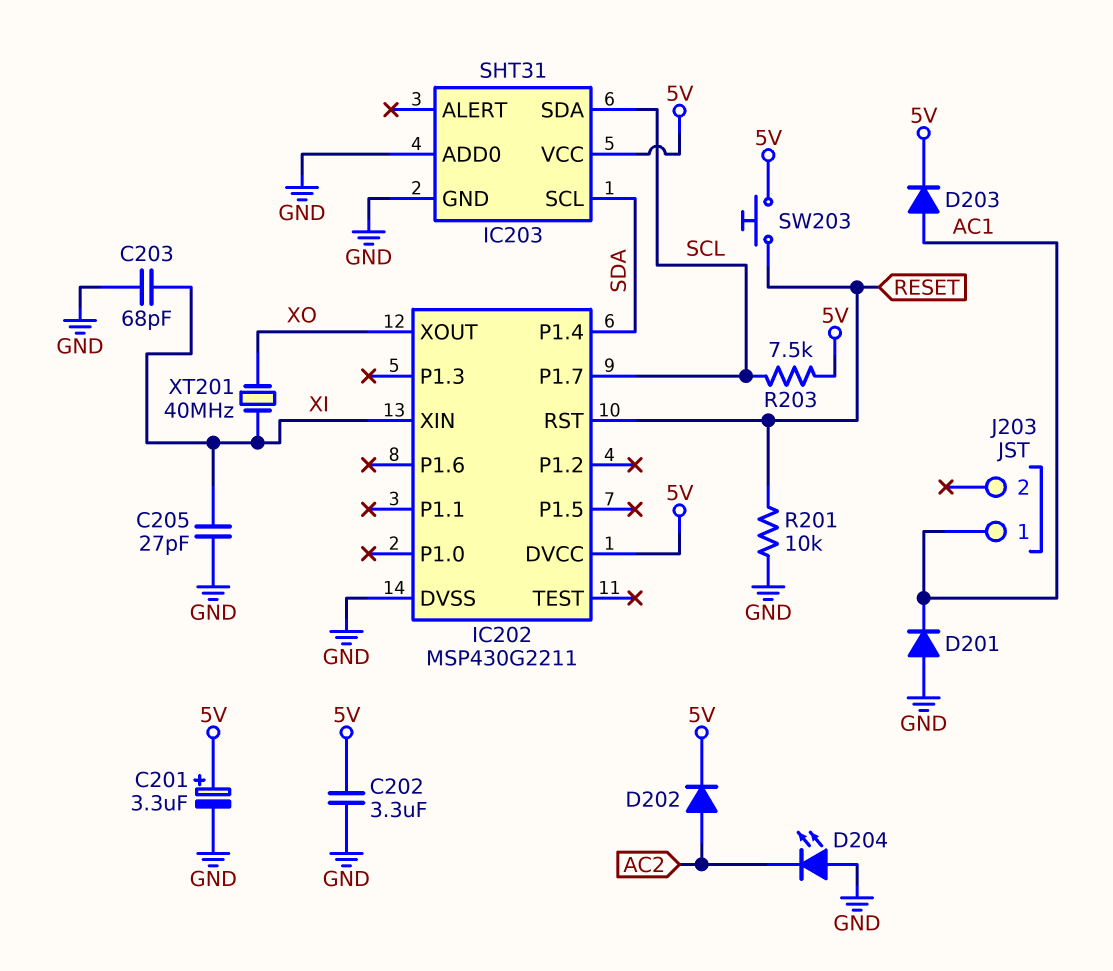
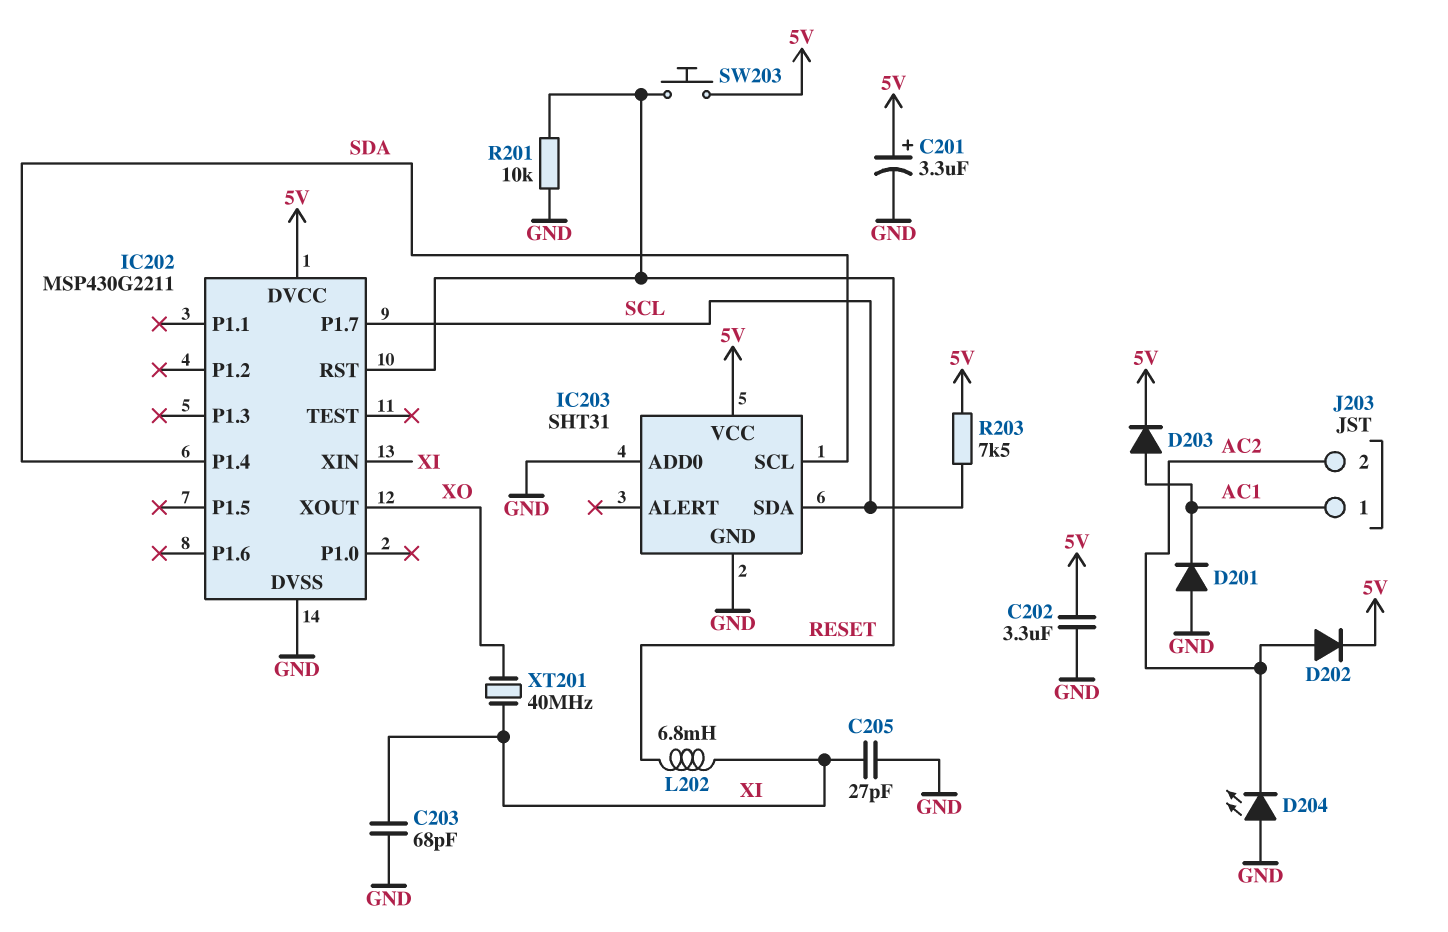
J203 pin 2: none -> AC2
L202: none -> 6.8mH (RESET, XI)

